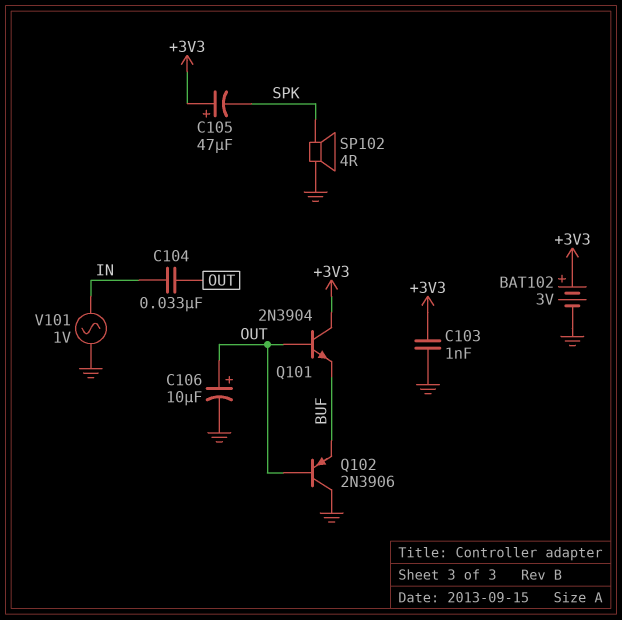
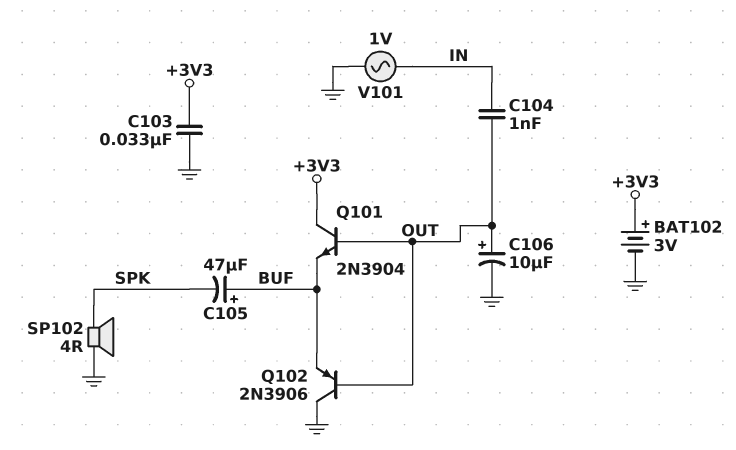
C103: 1nF (+3V3, GND) -> 33nF (+3V3, GND)
C104: 33nF (IN, OUT) -> 1nF (IN, OUT)
C105: 47uF (plus +3V3, minus SPK) -> 47uF (plus BUF, minus SPK)

